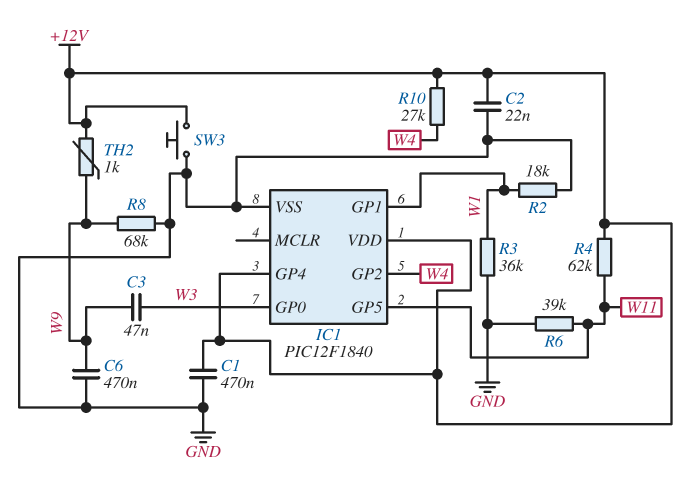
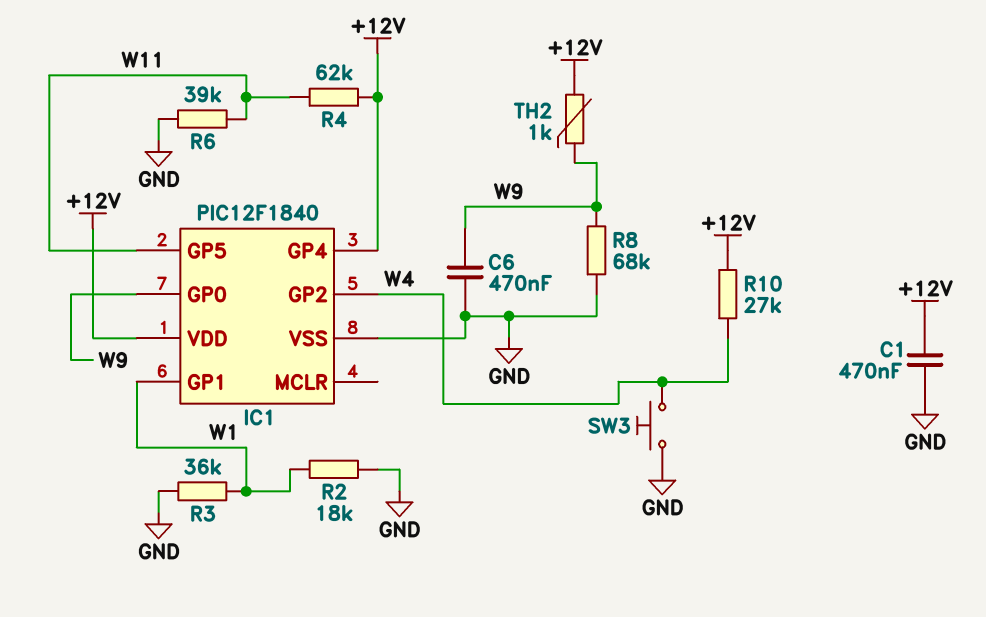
C2: 22nF (+12V, GND) -> none
C3: 47nF (W3, W9) -> none
IC1 pin GP0: W3 -> W9
SW3: button (+12V, GND) -> button (GND, W4)

